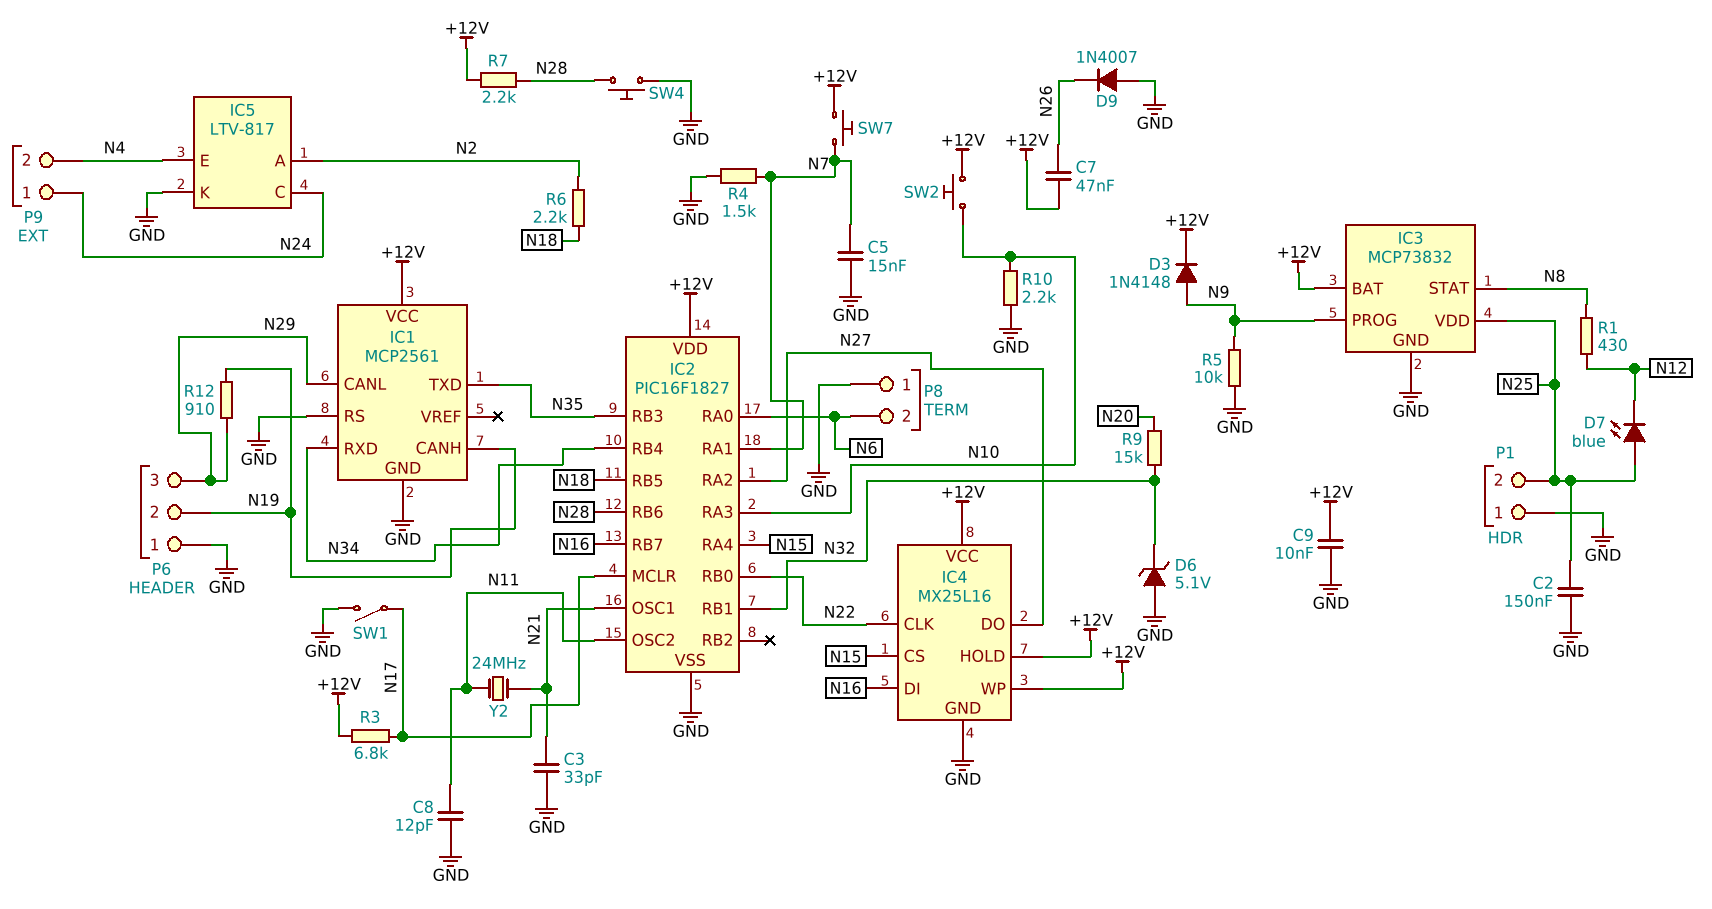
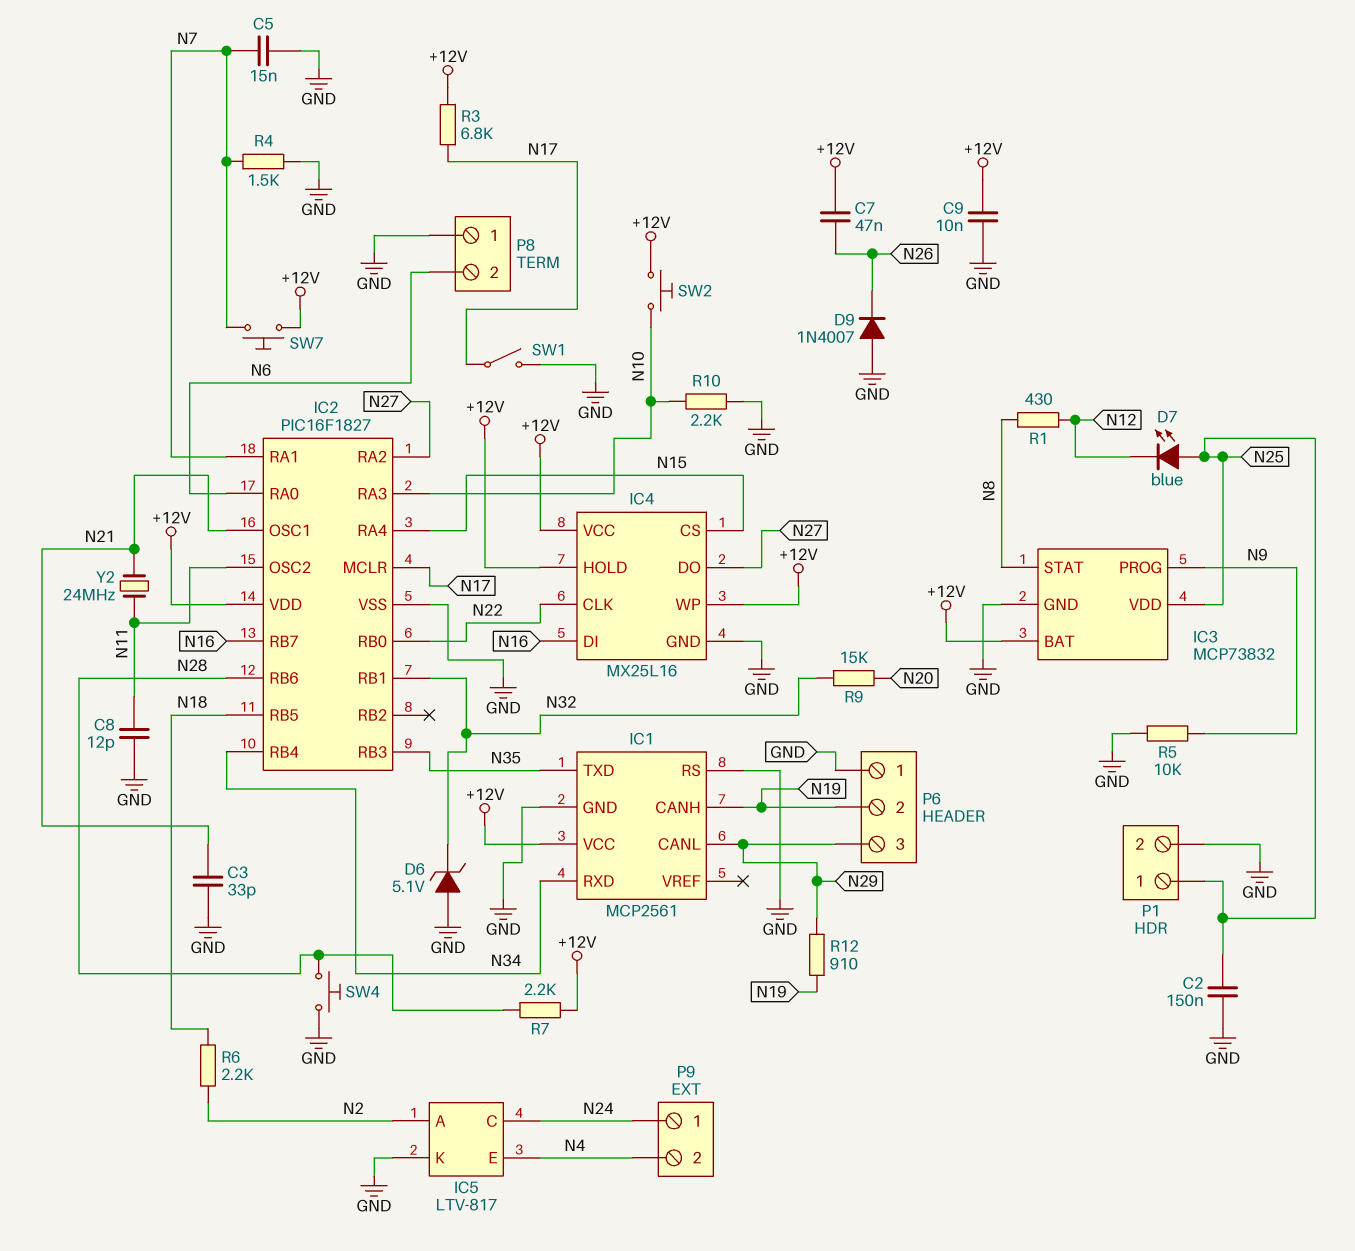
D3: diode 1N4148 (A N9, K +12V) -> none
P1 pin 1: GND -> N25
P1 pin 2: N25 -> GND

